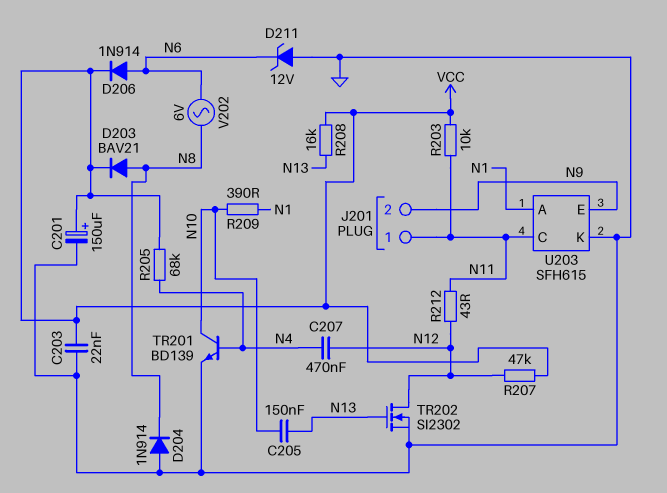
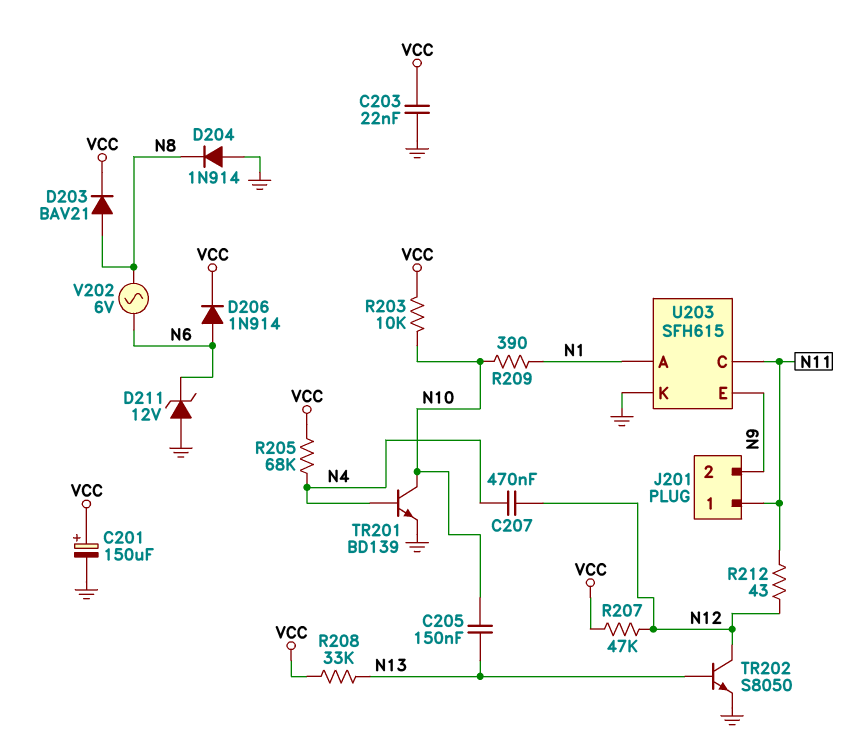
R203: 10k (N11, VCC) -> 10k (N10, VCC)
R208: 16k (N13, VCC) -> 33k (N13, VCC)
TR202: NMOS SI2302 (G N13, D N12, S GND) -> NPN S8050 (B N13, C N12, E GND)

